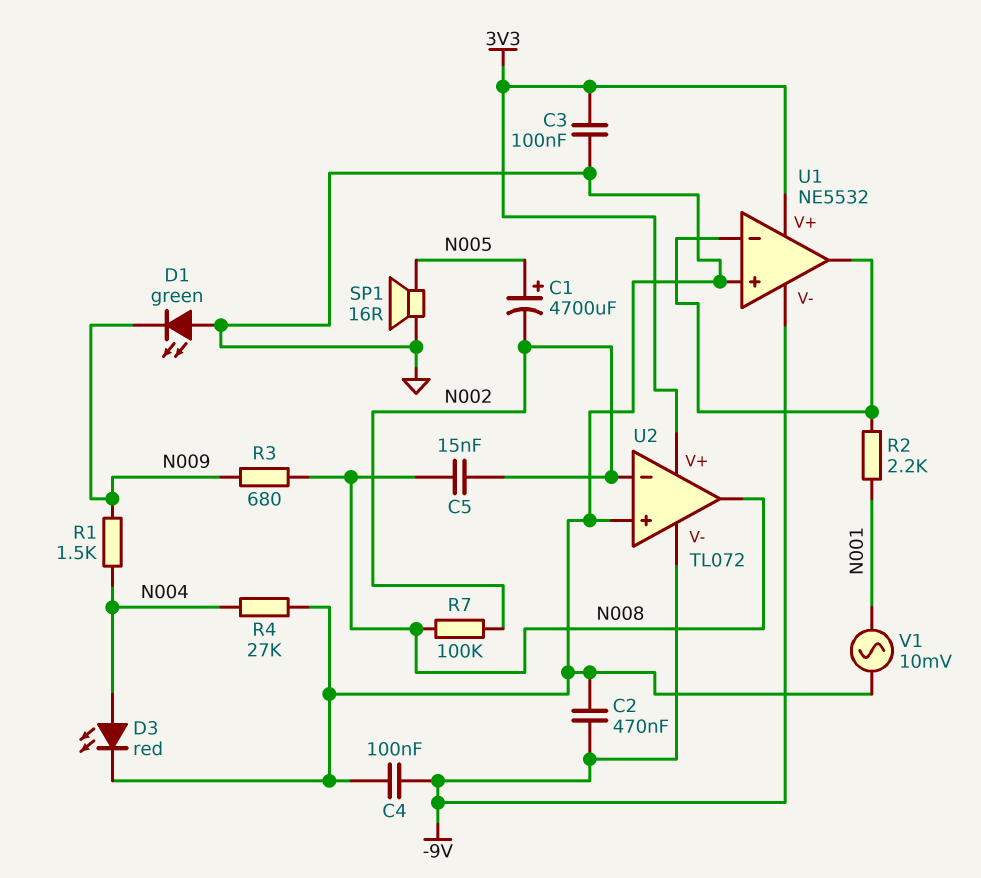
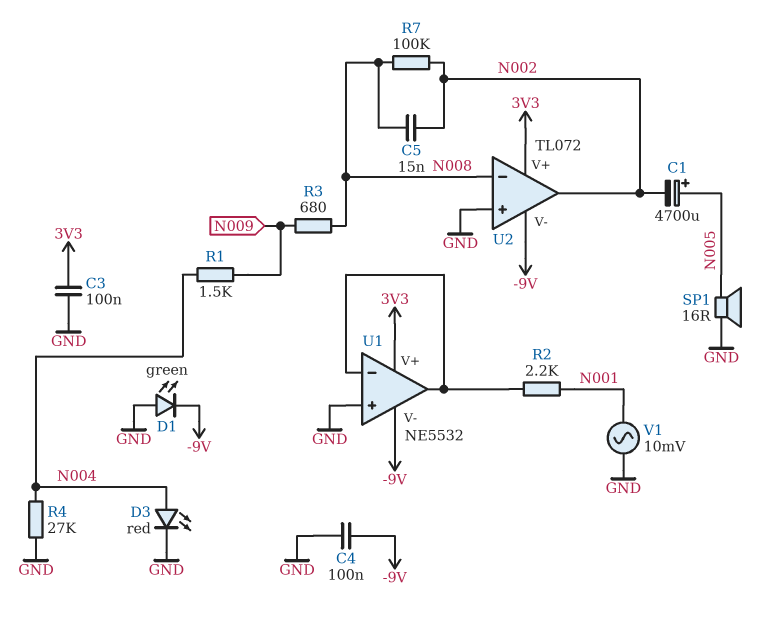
C2: 470nF (-9V, GND) -> none
D1: LED green (A GND, K N009) -> LED green (A GND, K -9V)
U2 pin in-: N002 -> N008
U2 pin out: N008 -> N002

